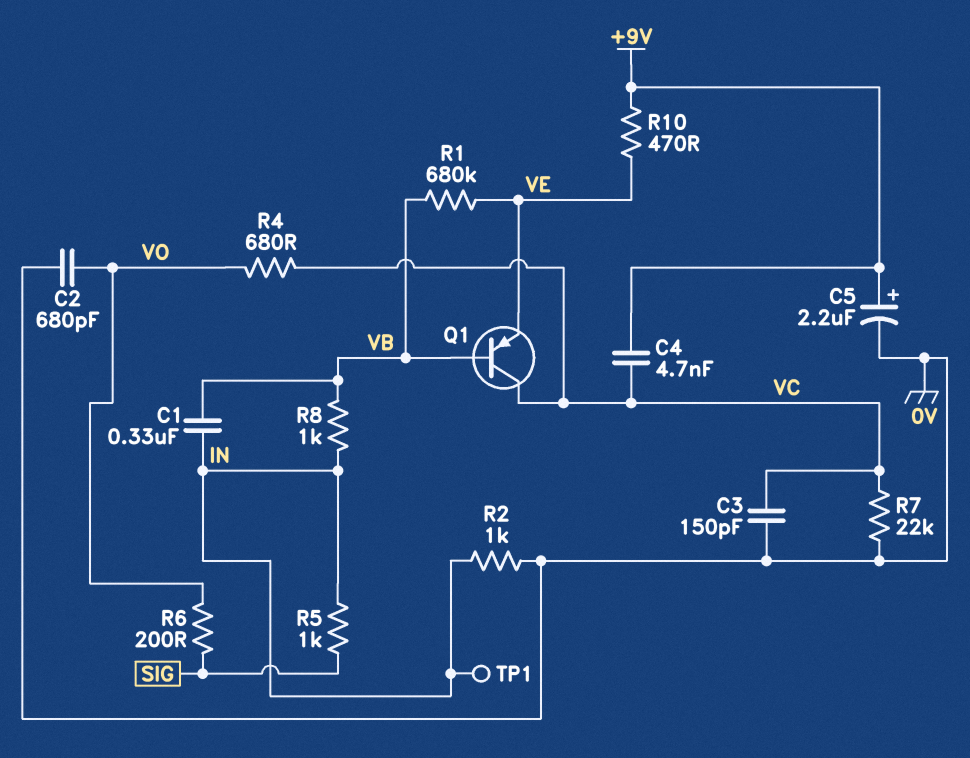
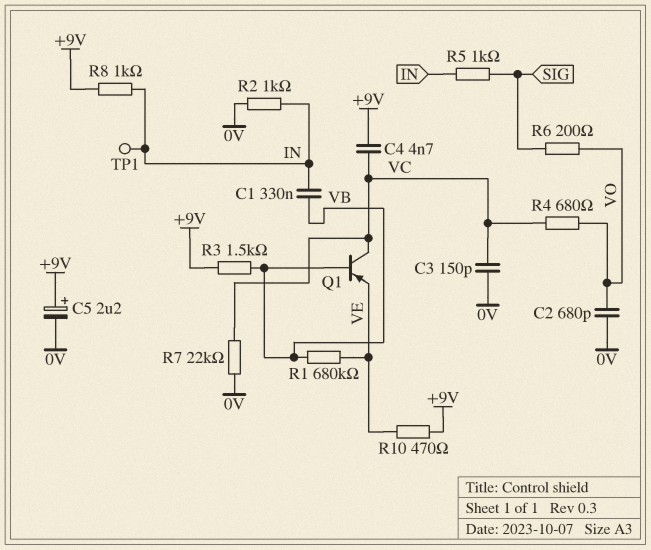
R3: none -> 1.5k (+9V, VB)
R8: 1k (IN, VB) -> 1k (+9V, IN)

